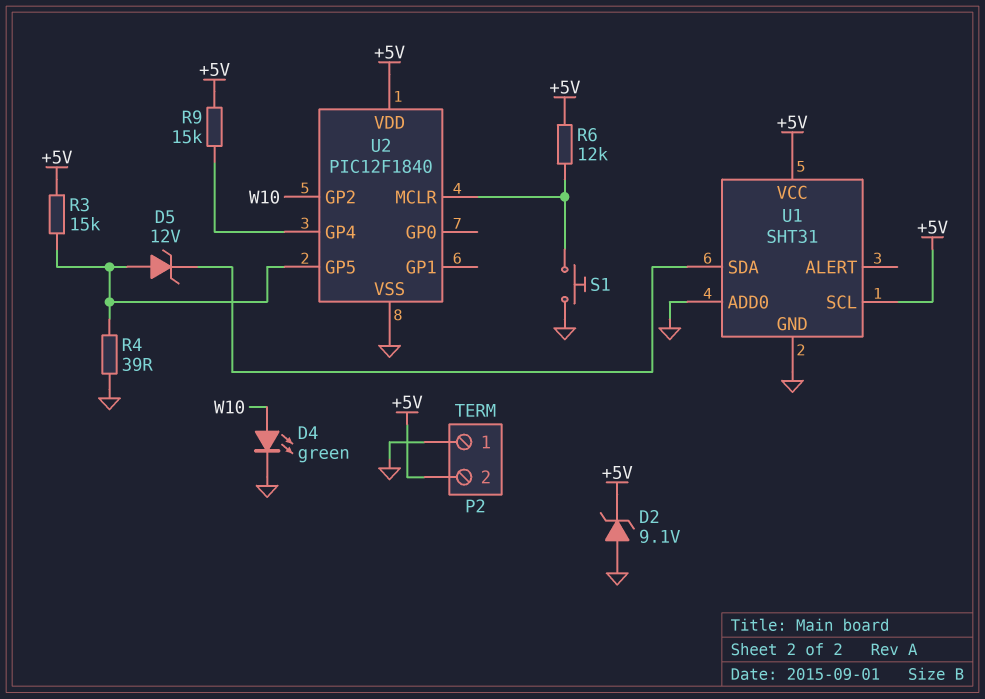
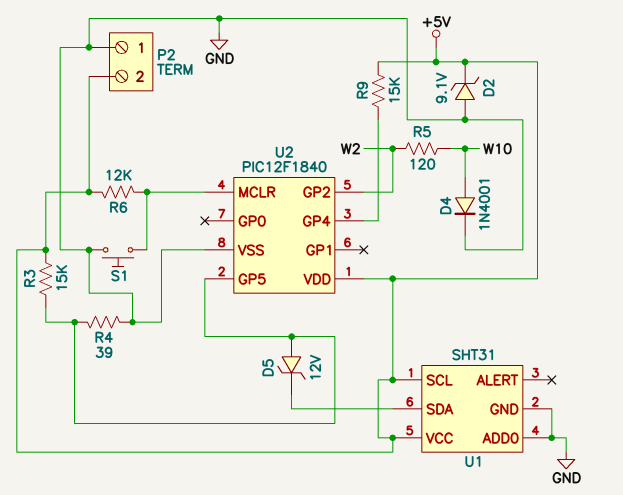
D4: LED green (A W10, K GND) -> diode 1N4001 (A W10, K GND)
R5: none -> 120 (W2, W10)
U2 pin GP2: W10 -> W2

